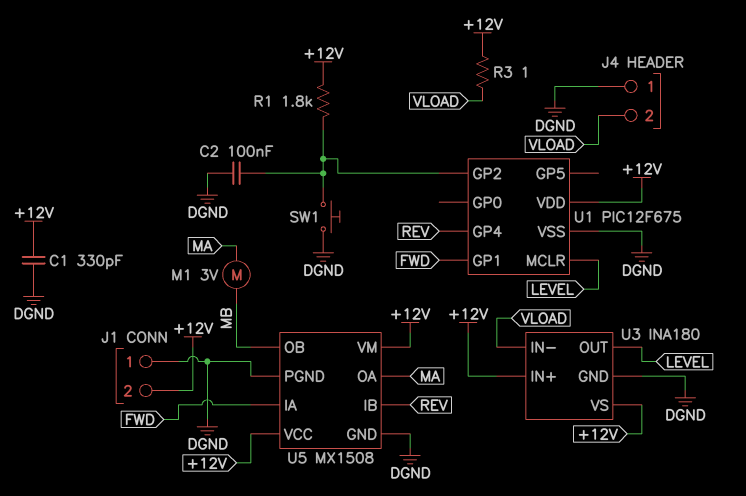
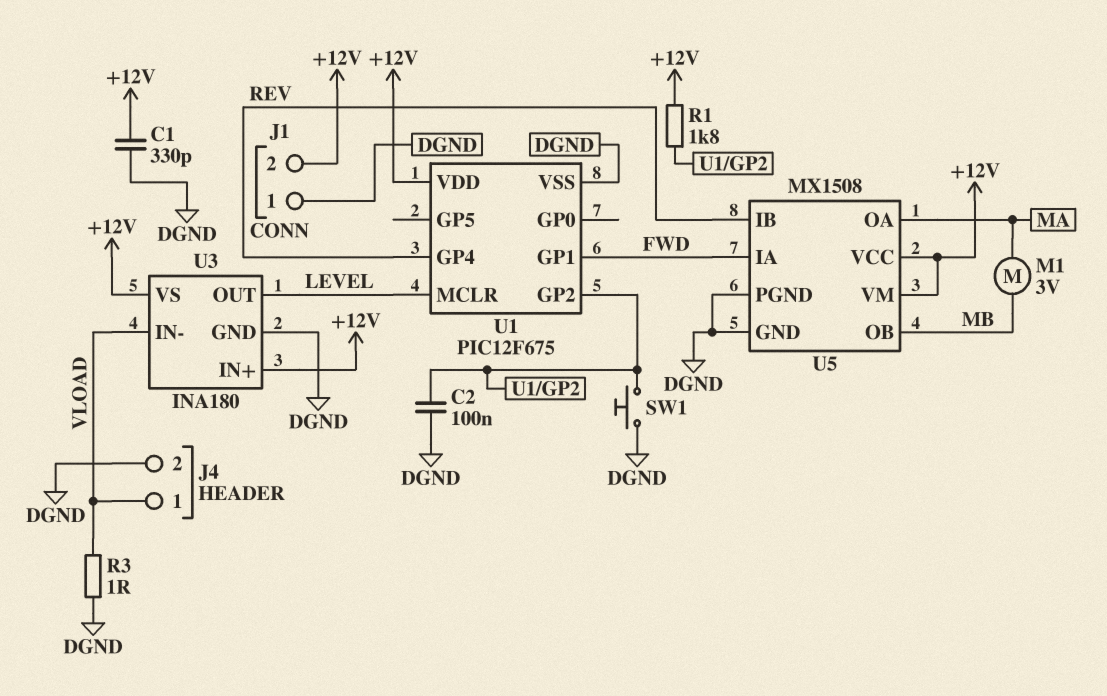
J4 pin 1: DGND -> VLOAD
J4 pin 2: VLOAD -> DGND
R3: 1 (+12V, VLOAD) -> 1 (DGND, VLOAD)

